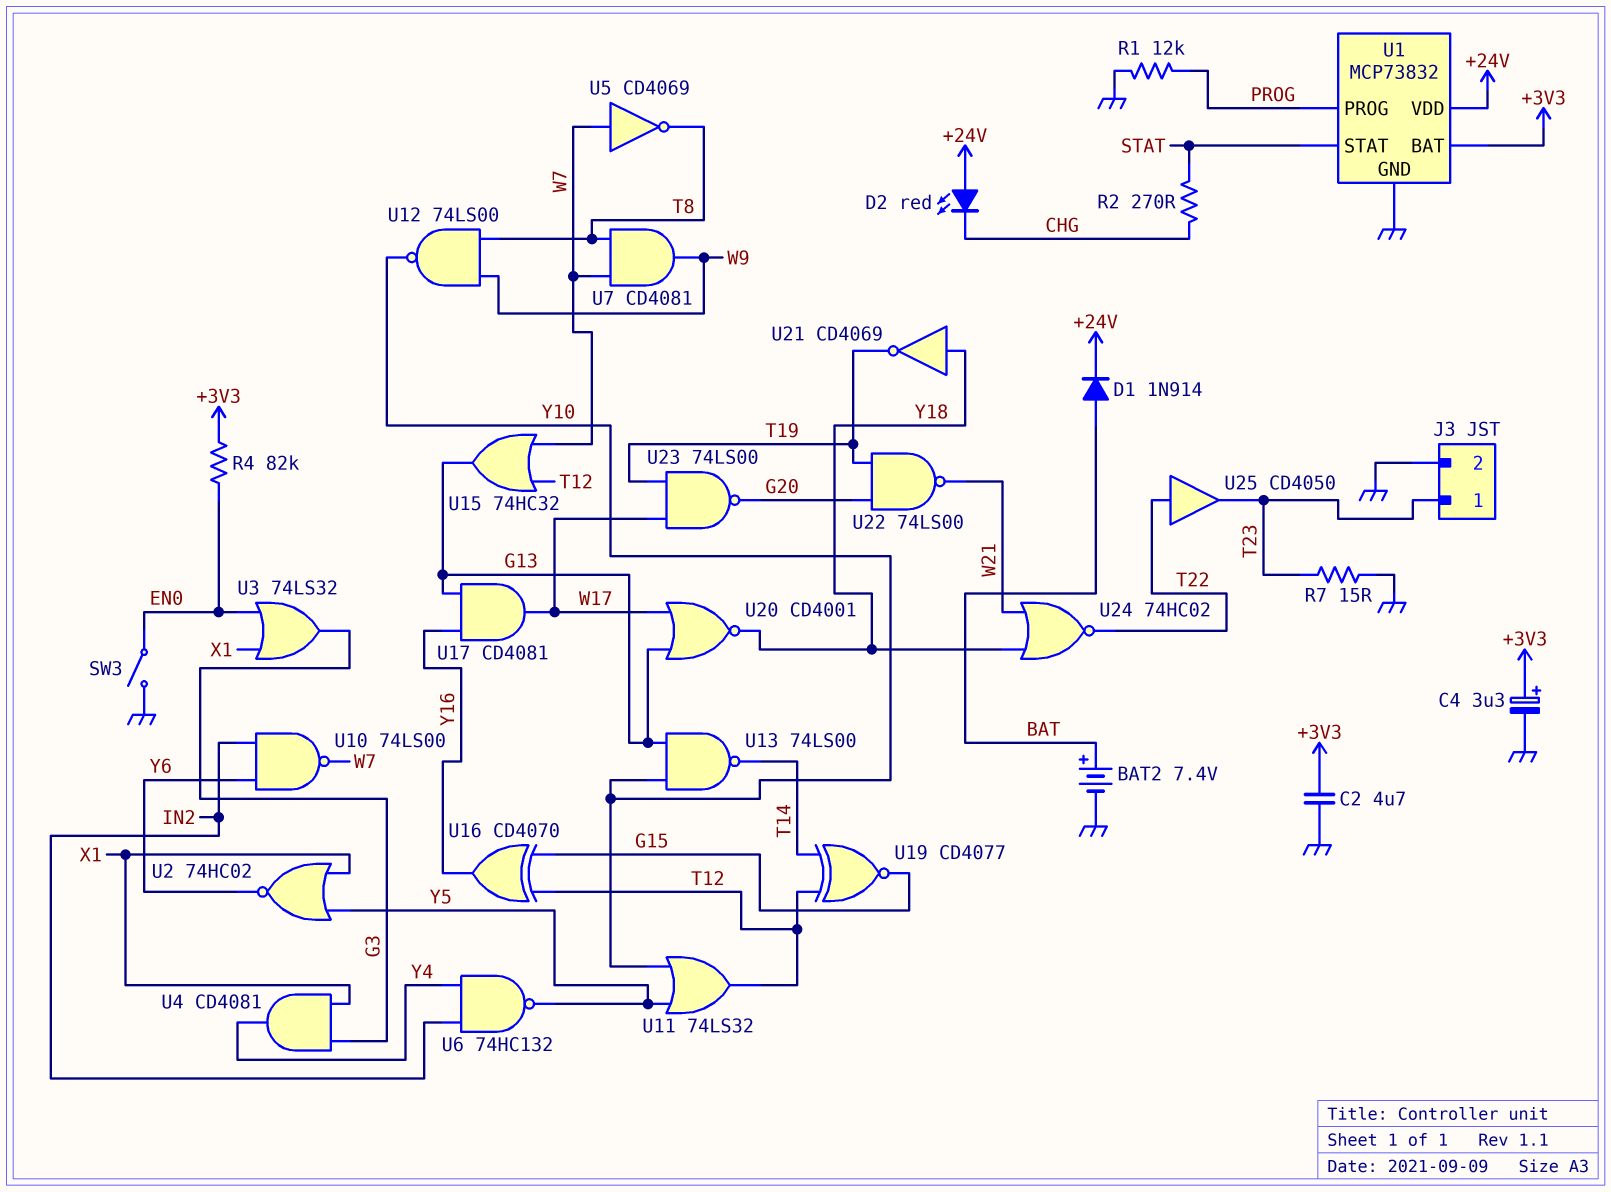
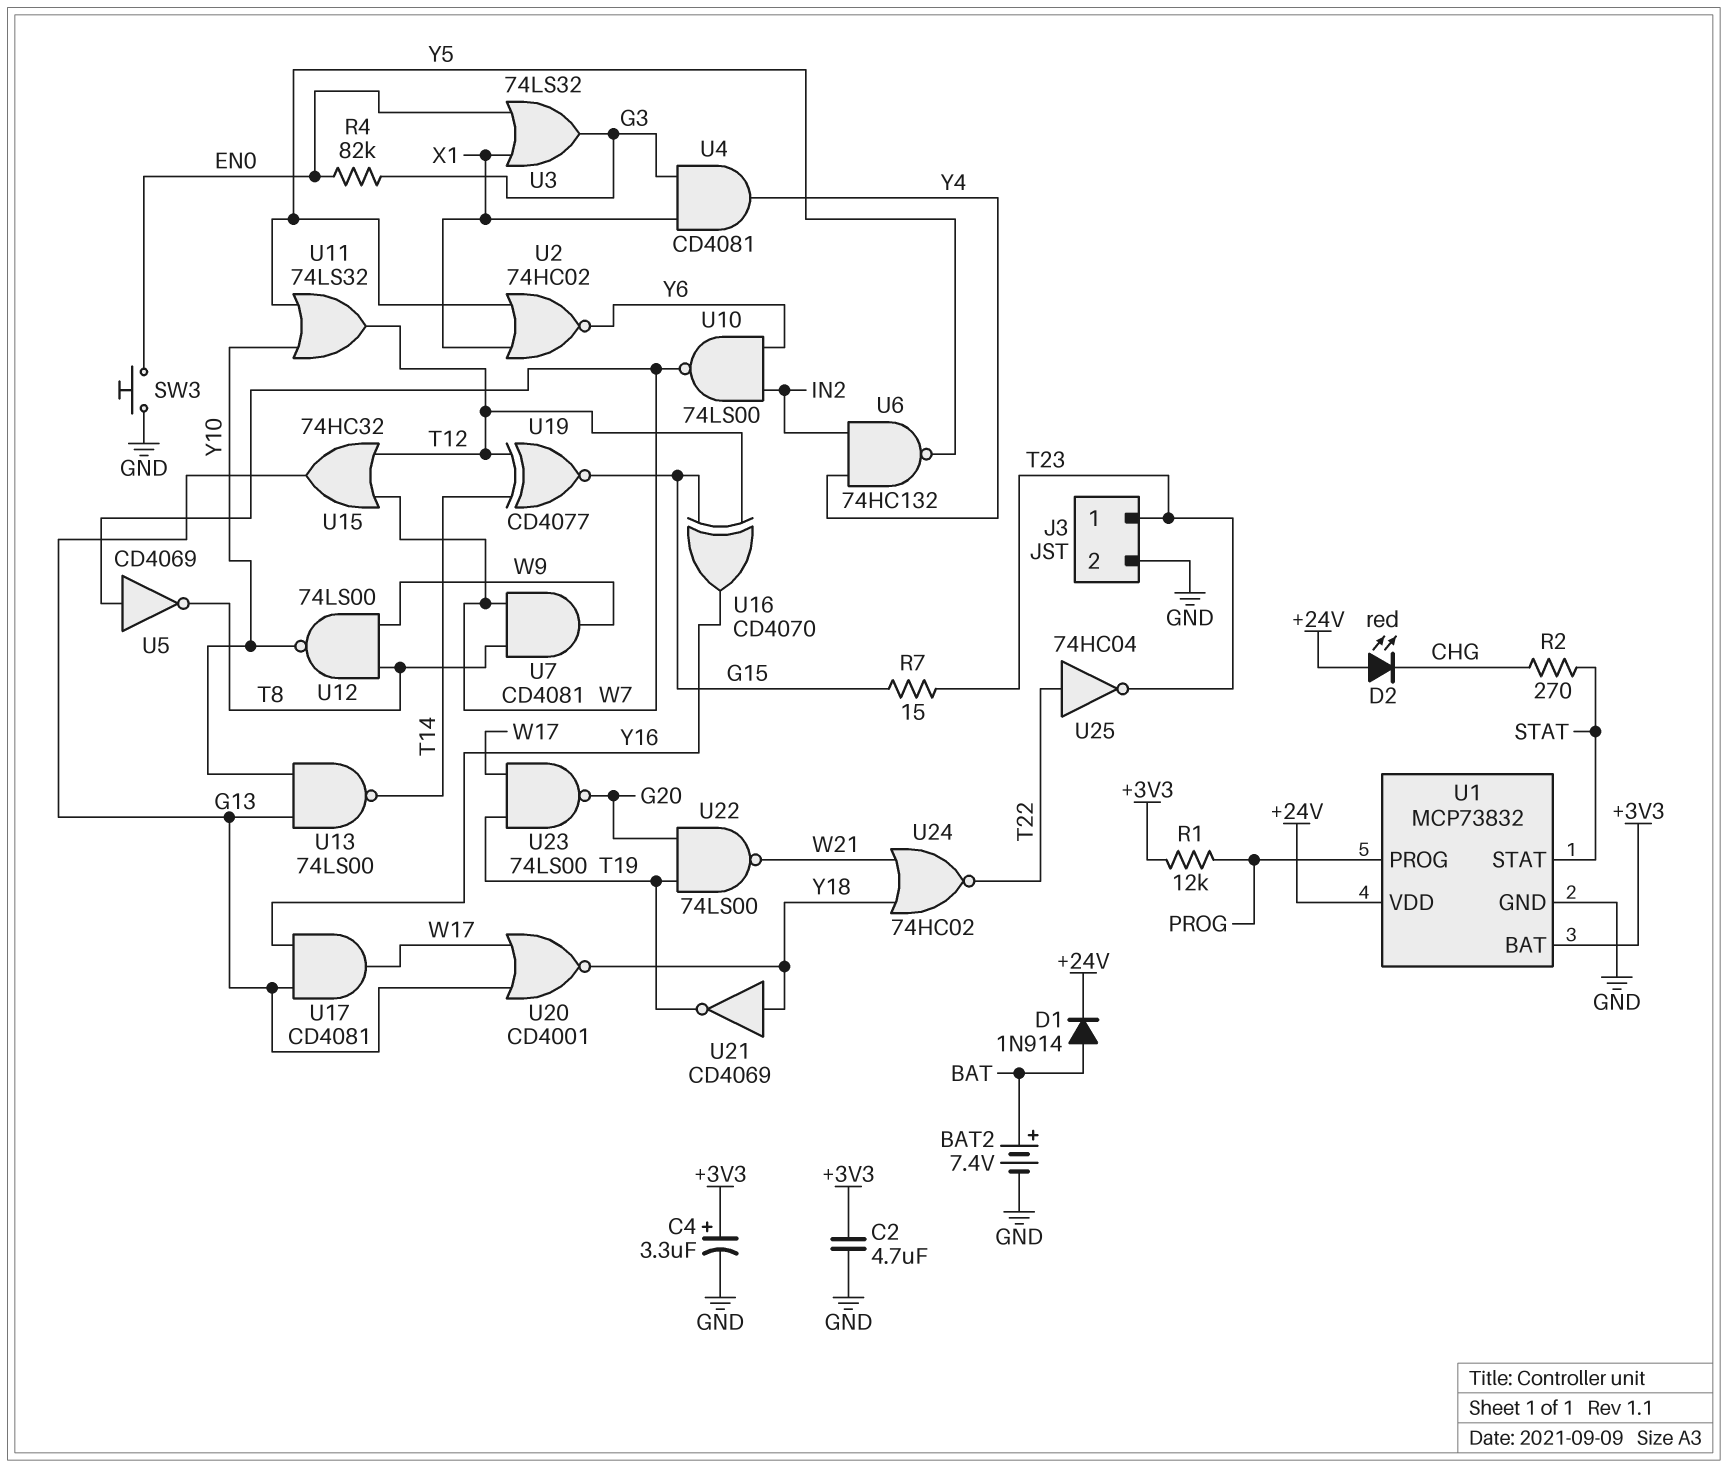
R1: 12k (GND, PROG) -> 12k (+3V3, PROG)
R4: 82k (+3V3, EN0) -> 82k (EN0, G3)
R7: 15 (GND, T23) -> 15 (G15, T23)
SW3: switch (EN0, GND) -> button (EN0, GND)
U25: buffer CD4050 (in T22, out T23) -> NOT 74HC04 (in T22, out T23)

